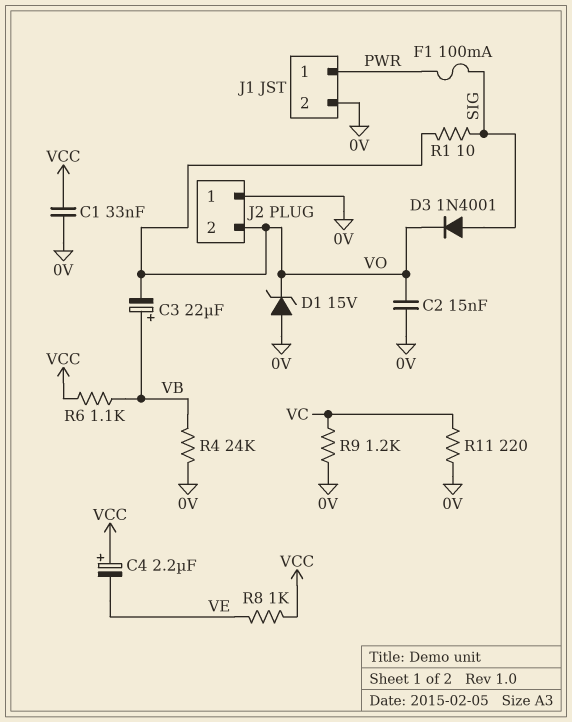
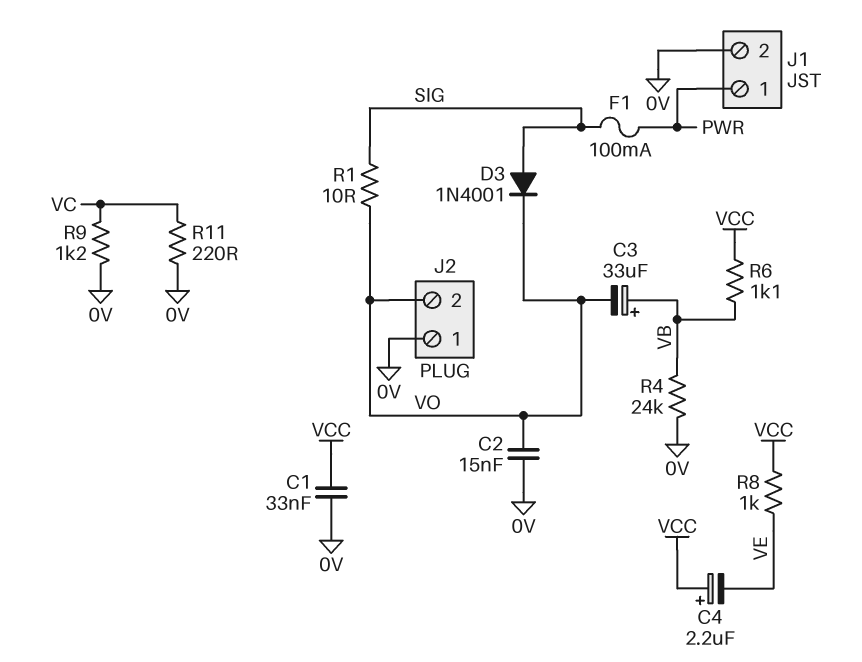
C3: 22uF (plus VB, minus VO) -> 33uF (plus VB, minus VO)
D1: zener 15V (A 0V, K VO) -> none

